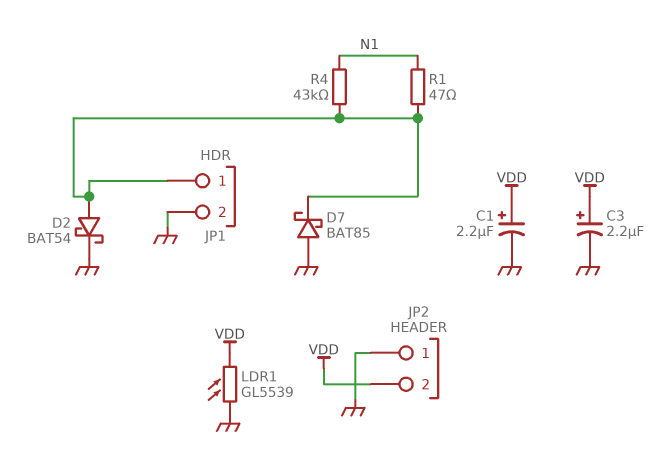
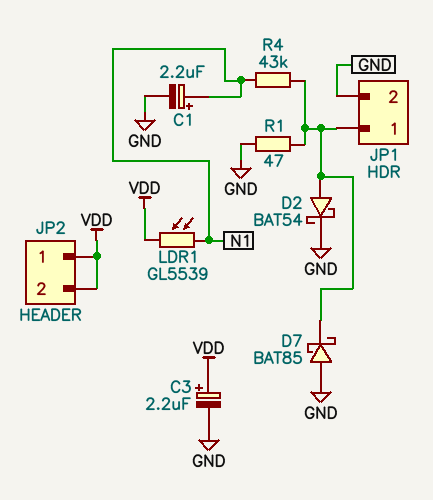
C1: 2.2uF (plus VDD, minus GND) -> 2.2uF (plus N1, minus GND)
JP2 pin 1: GND -> VDD
LDR1: GL5539 (GND, VDD) -> GL5539 (N1, VDD)
R1: 47 (JP1/1, N1) -> 47 (GND, JP1/1)

